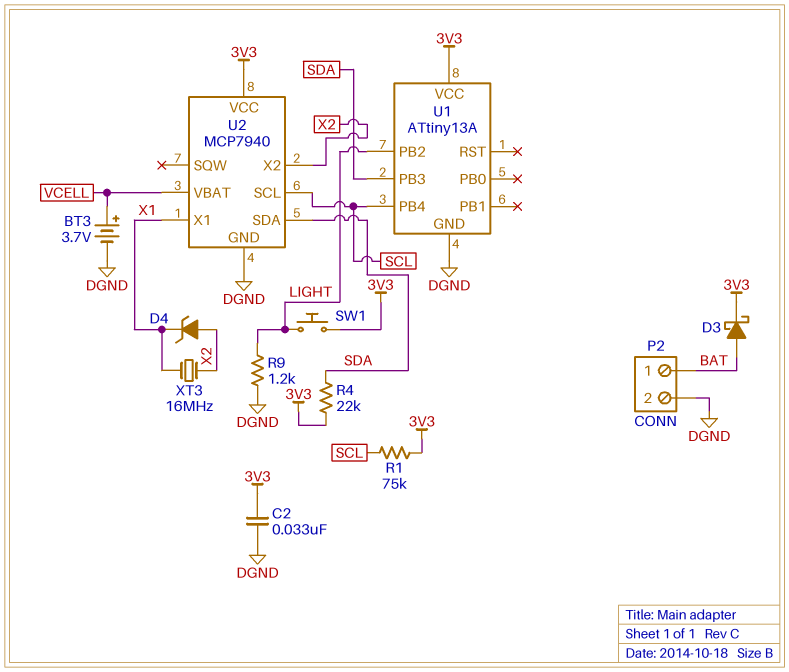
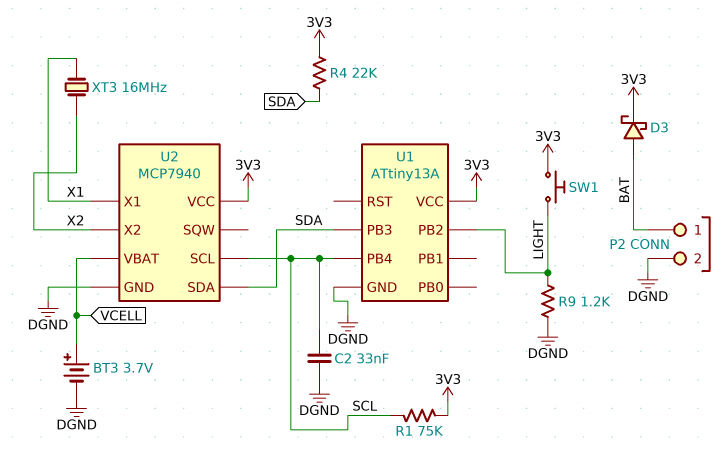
C2: 33nF (3V3, DGND) -> 33nF (DGND, SCL)
D4: zener (A X2, K X1) -> none

